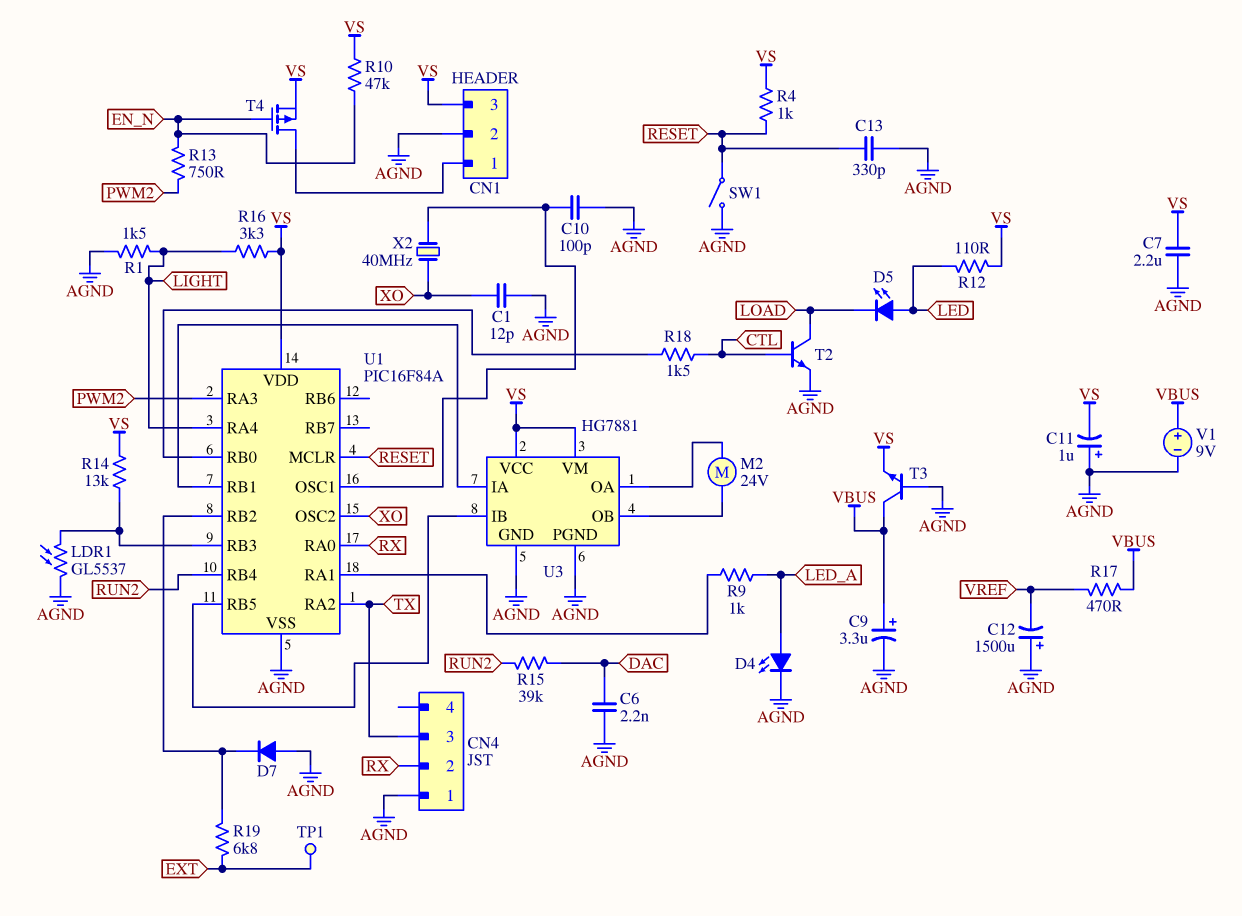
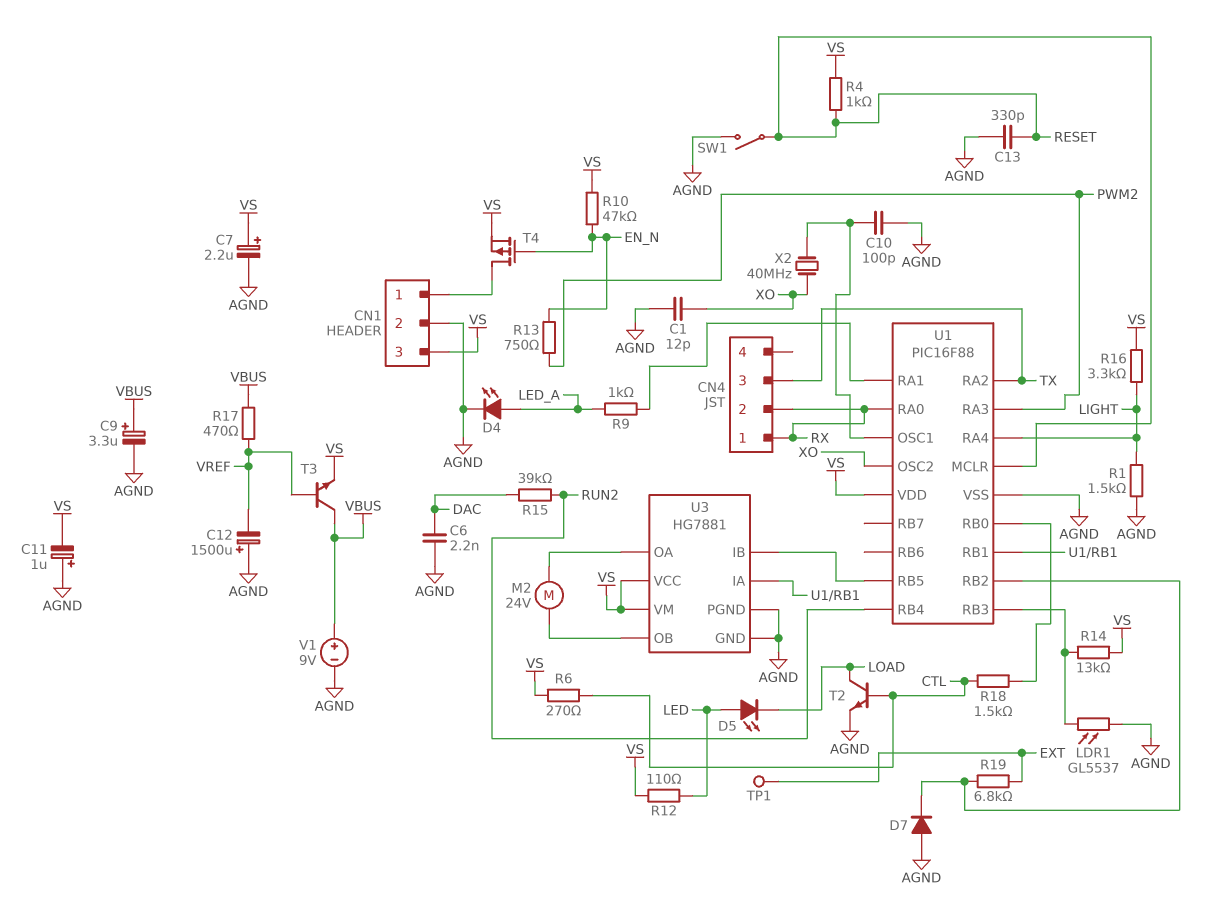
C7: 2.2uF (AGND, VS) -> 2.2uF (plus VS, minus AGND)
CN4 pin 1: AGND -> RX
R6: none -> 270 (CTL, VS)
T3: NPN (B AGND, C VBUS, E VS) -> NPN (B VREF, C VBUS, E VS)
U1: PIC16F84A -> PIC16F88

